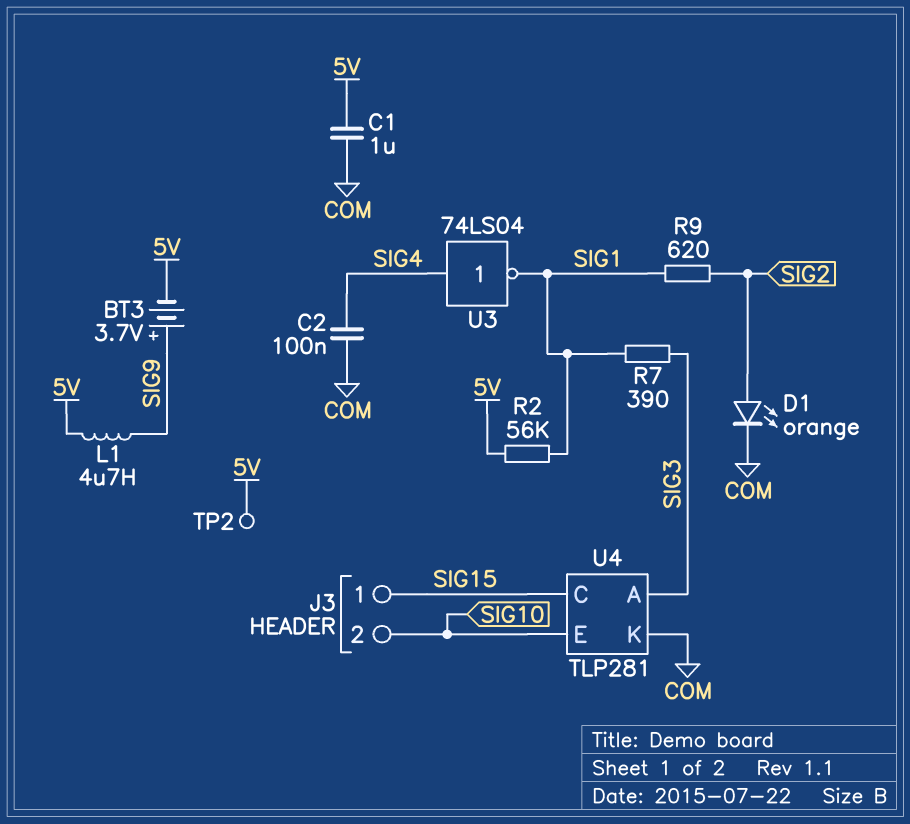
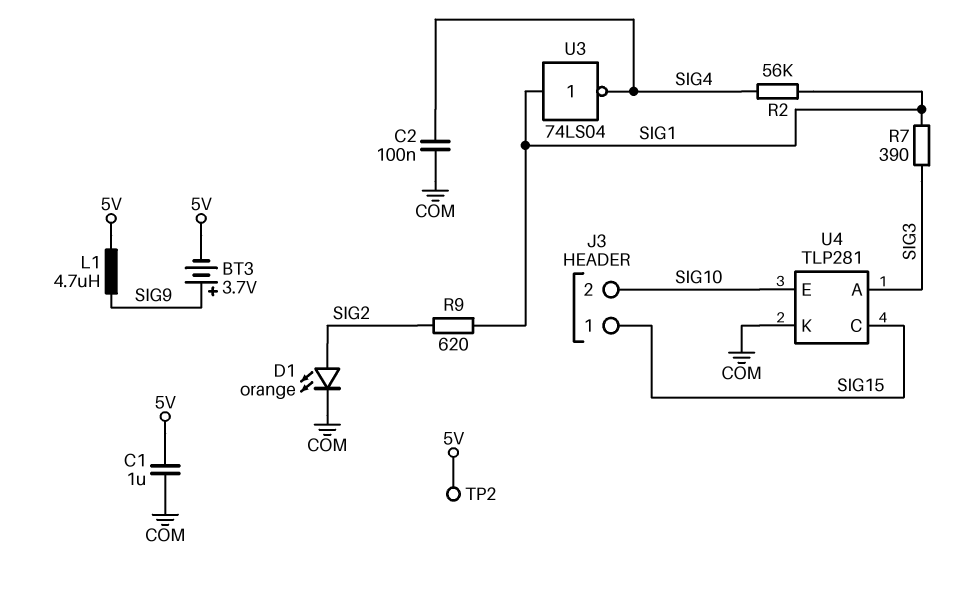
R2: 56k (5V, SIG1) -> 56k (SIG1, SIG4)
U3: NOT 74LS04 (in SIG4, out SIG1) -> NOT 74LS04 (in SIG1, out SIG4)

